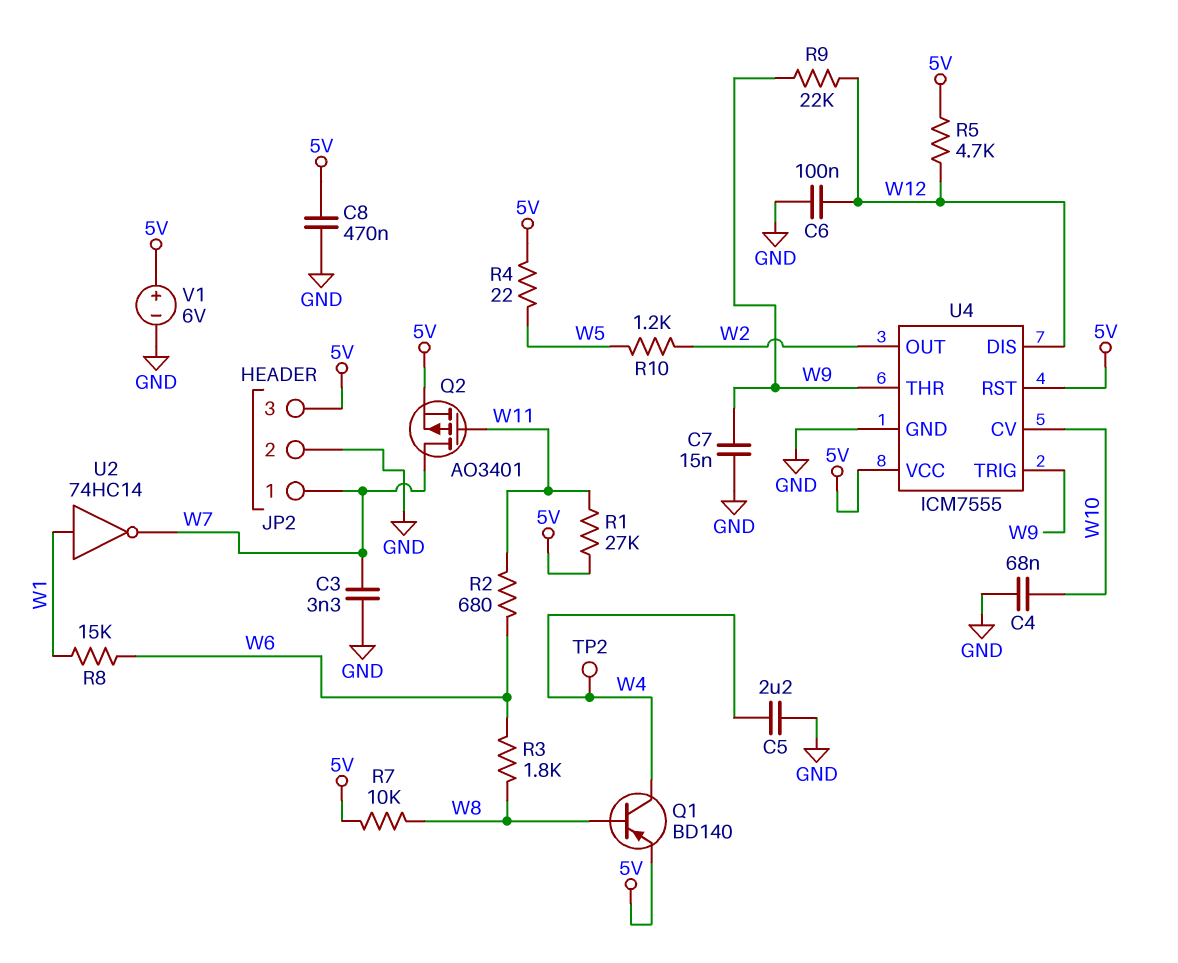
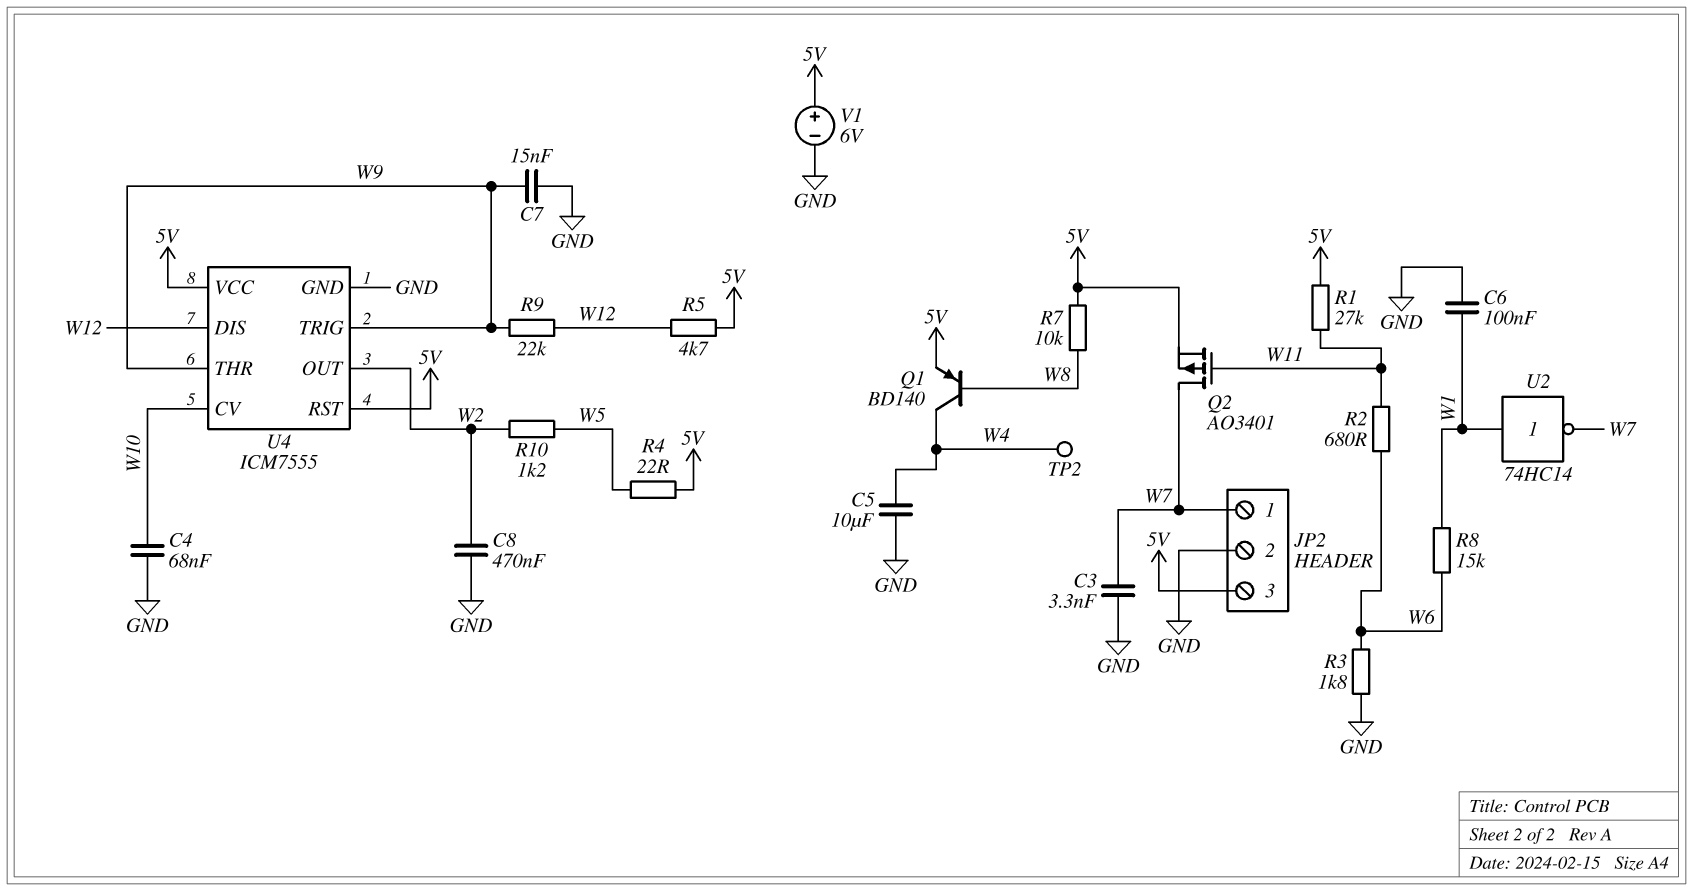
C5: 2.2uF (GND, W4) -> 10uF (GND, W4)
C6: 100nF (GND, W12) -> 100nF (GND, W1)
C8: 470nF (5V, GND) -> 470nF (GND, W2)
R3: 1.8k (W6, W8) -> 1.8k (GND, W6)

